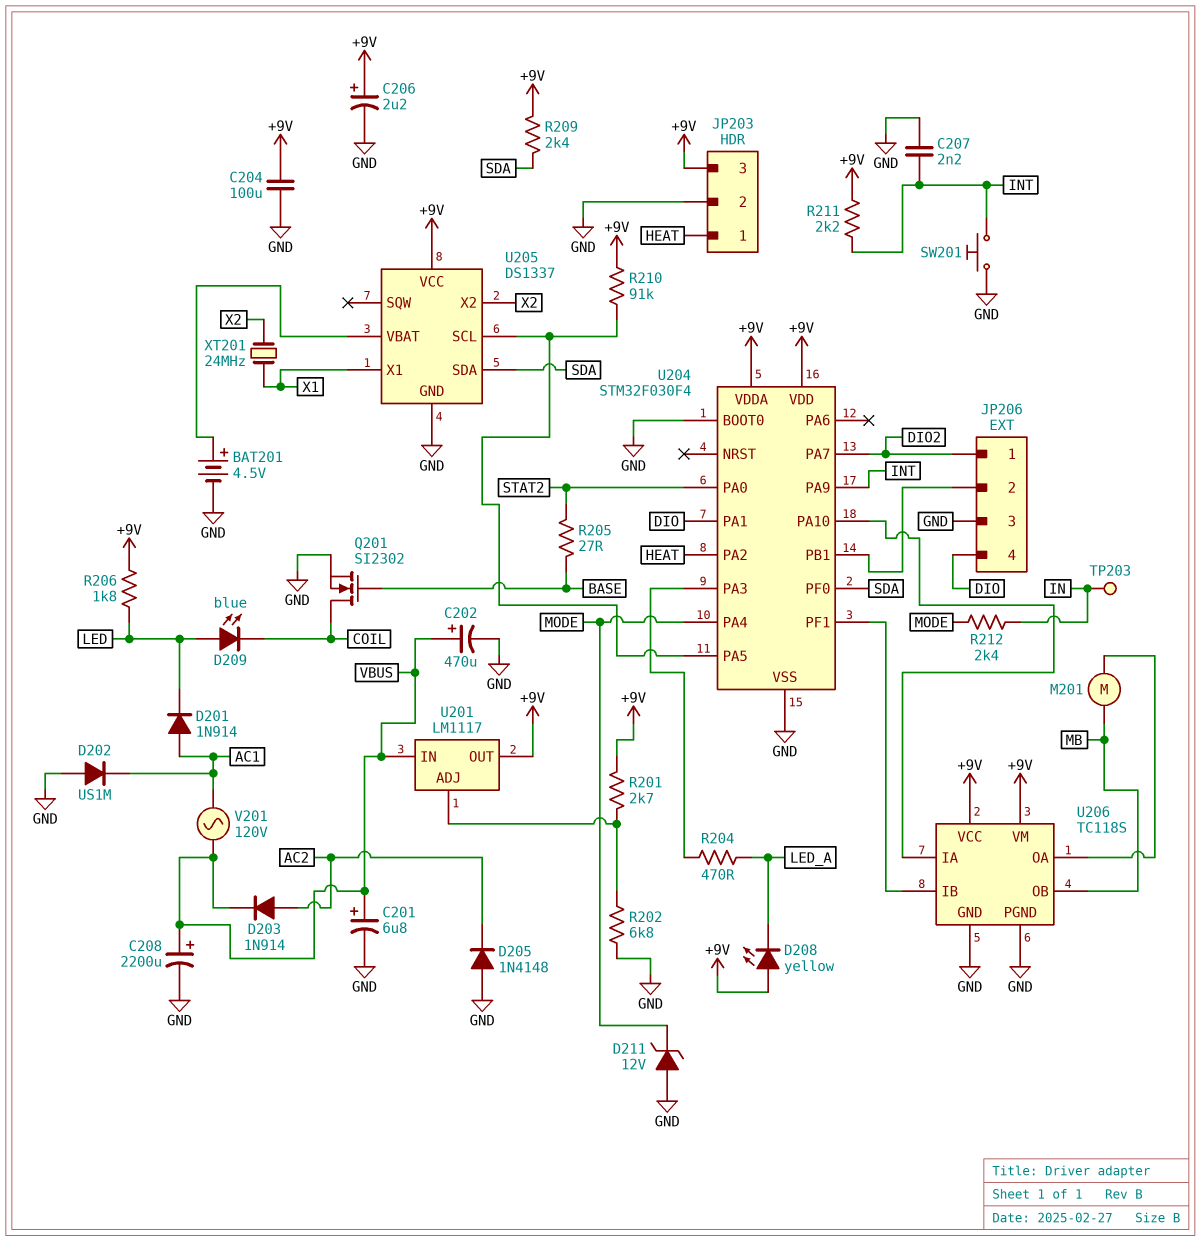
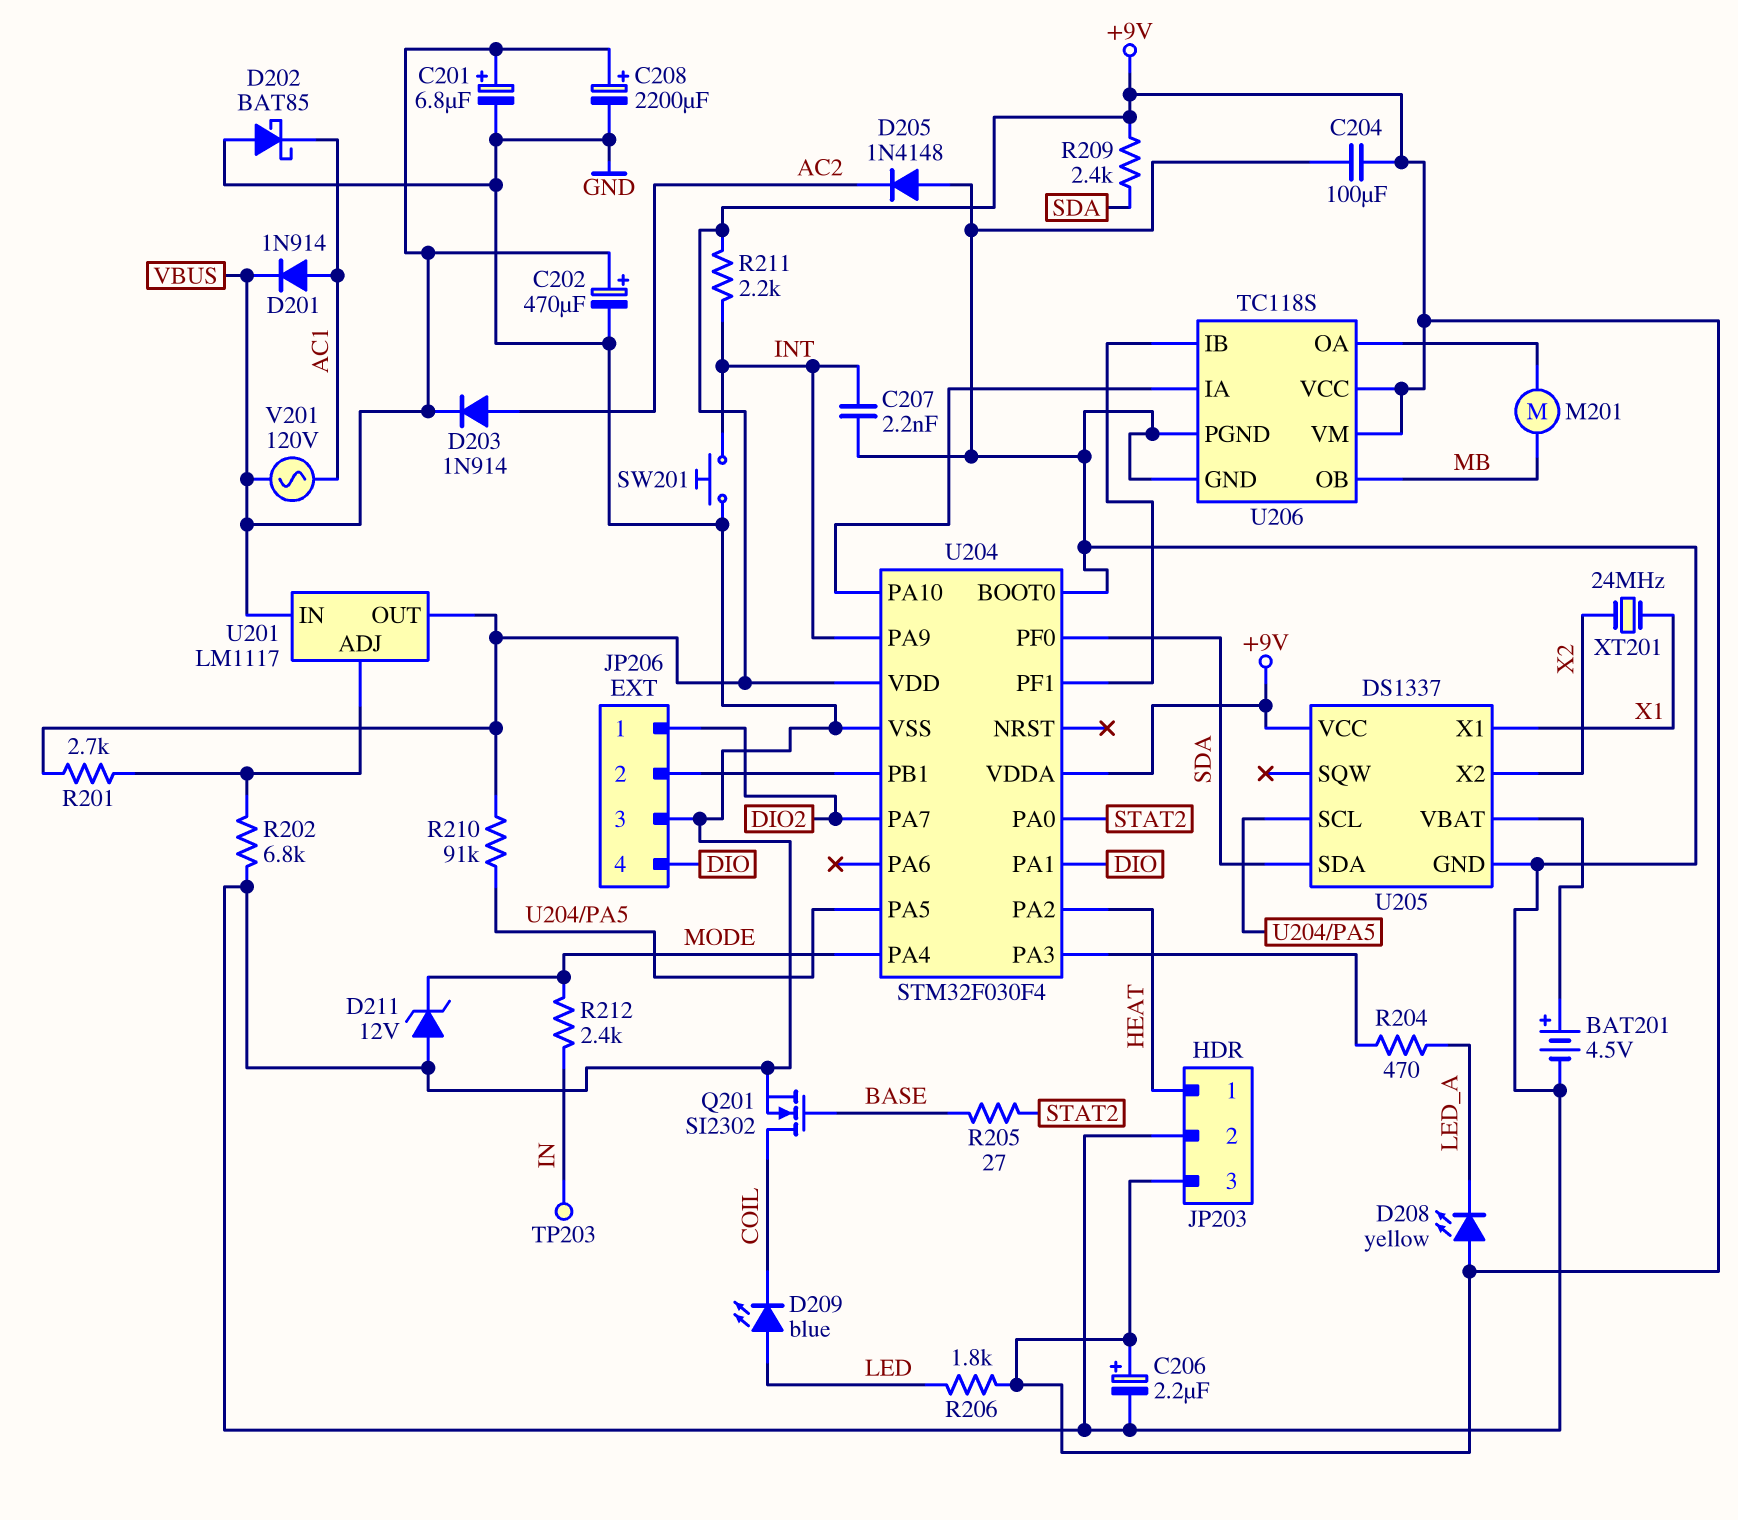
D201: diode 1N914 (A AC1, K LED) -> diode 1N914 (A AC1, K VBUS)
D202: diode US1M (A GND, K AC1) -> schottky BAT85 (A GND, K AC1)

